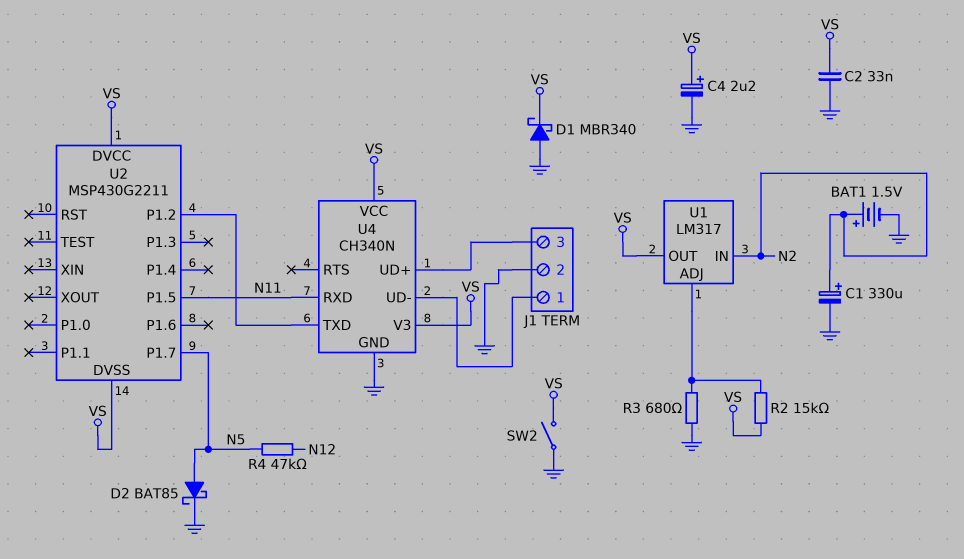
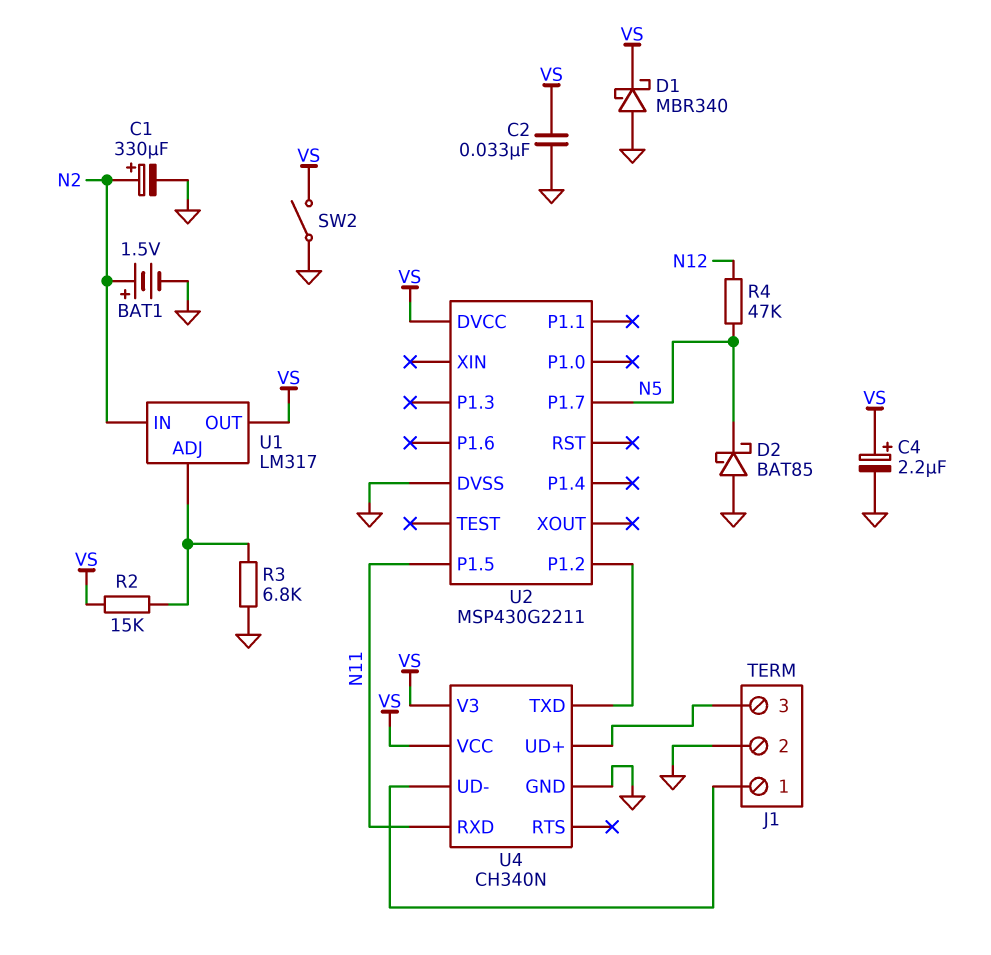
D2: schottky BAT85 (A N5, K GND) -> schottky BAT85 (A GND, K N5)
R3: 680 (GND, U1/ADJ) -> 6.8k (GND, U1/ADJ)
U2 pin DVSS: VS -> GND

